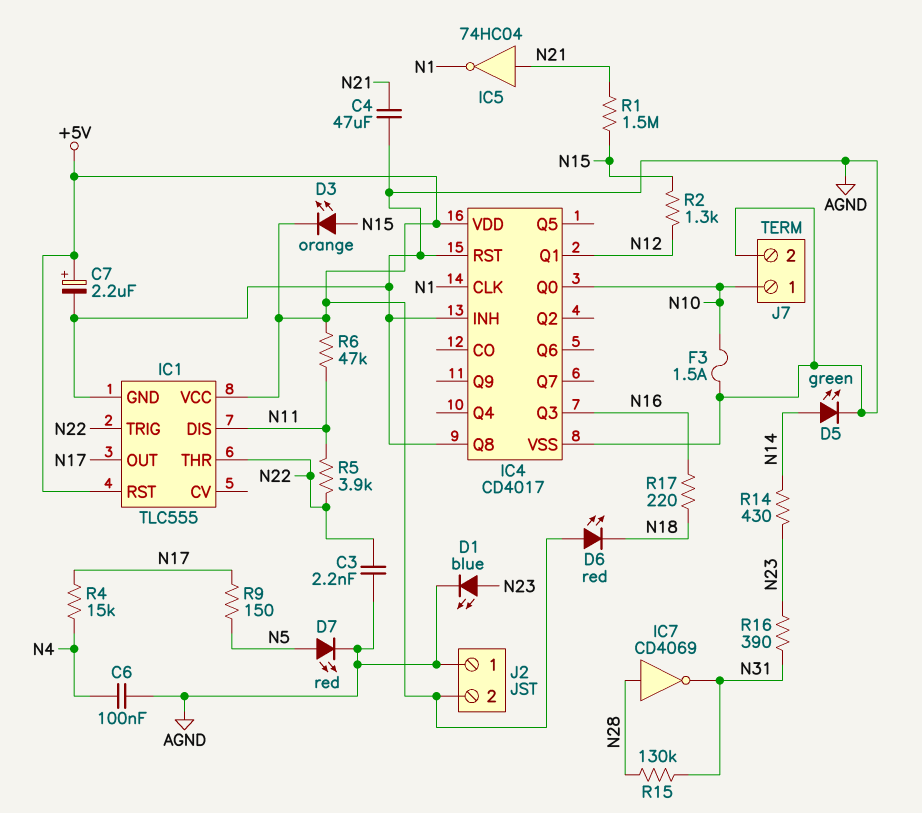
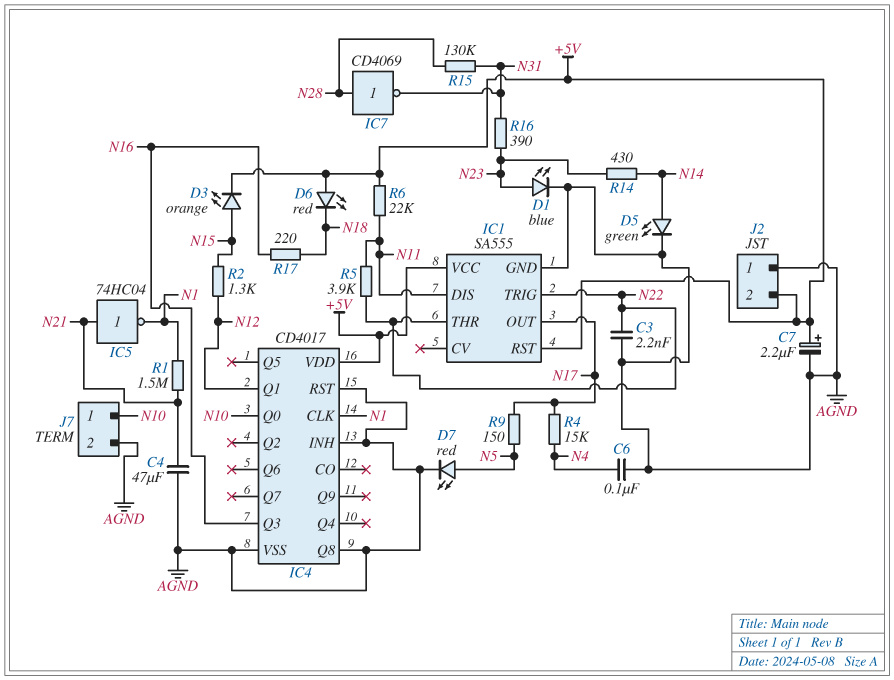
F3: 1.5A (AGND, N10) -> none
IC1: TLC555 -> SA555
R1: 1.5M (N15, N21) -> 1.5M (N1, N21)
R6: 47k (+5V, N11) -> 22k (+5V, N11)

